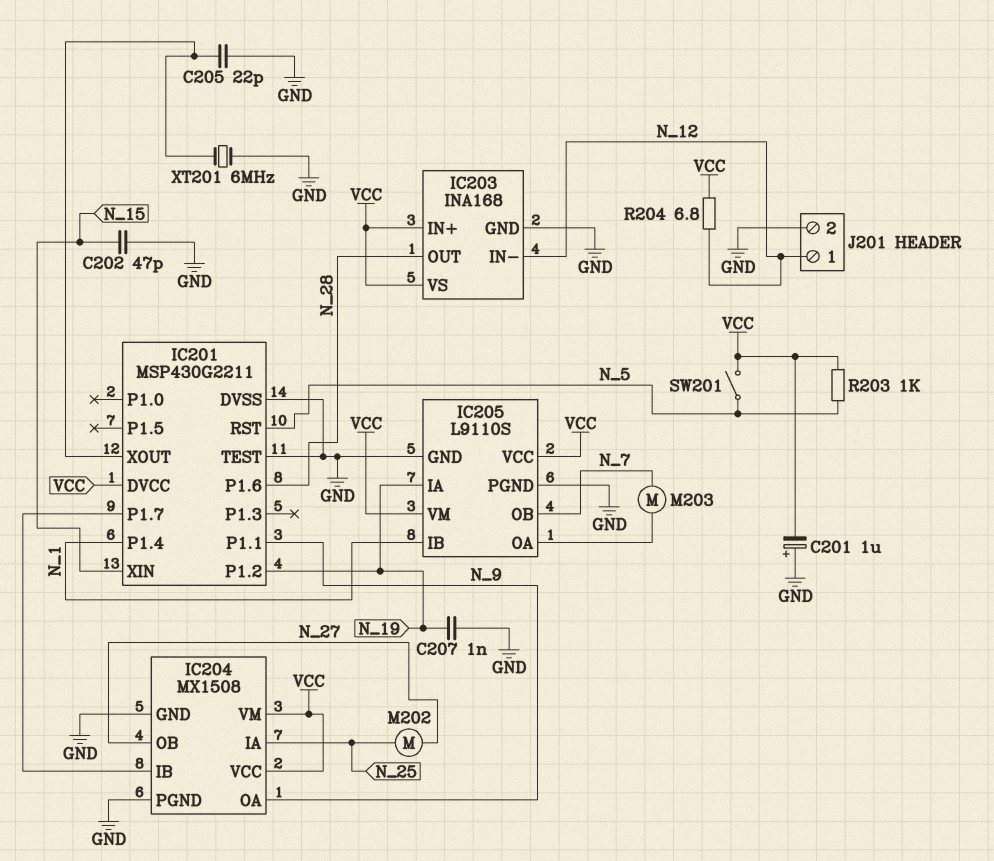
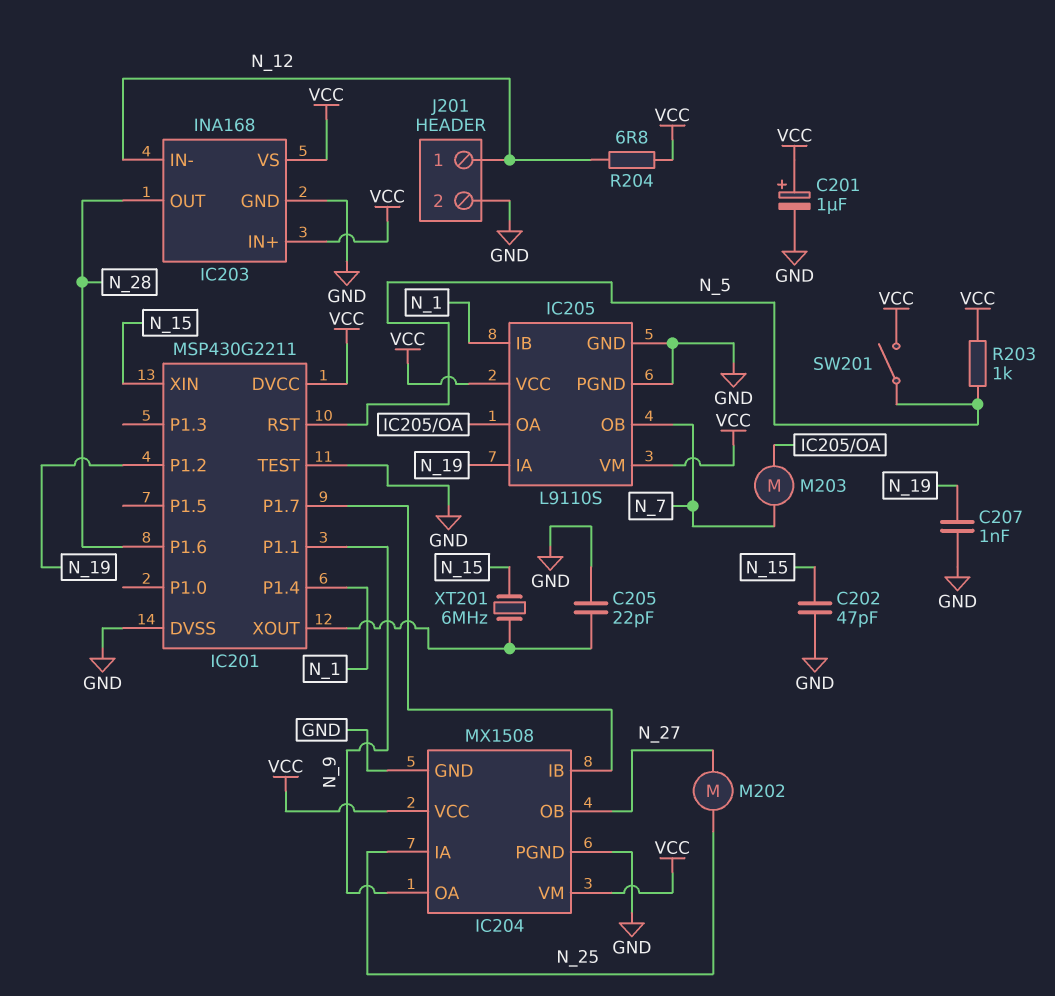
C201: 1uF (plus GND, minus VCC) -> 1uF (plus VCC, minus GND)
XT201: 6MHz (GND, IC201/XOUT) -> 6MHz (IC201/XOUT, N_15)

